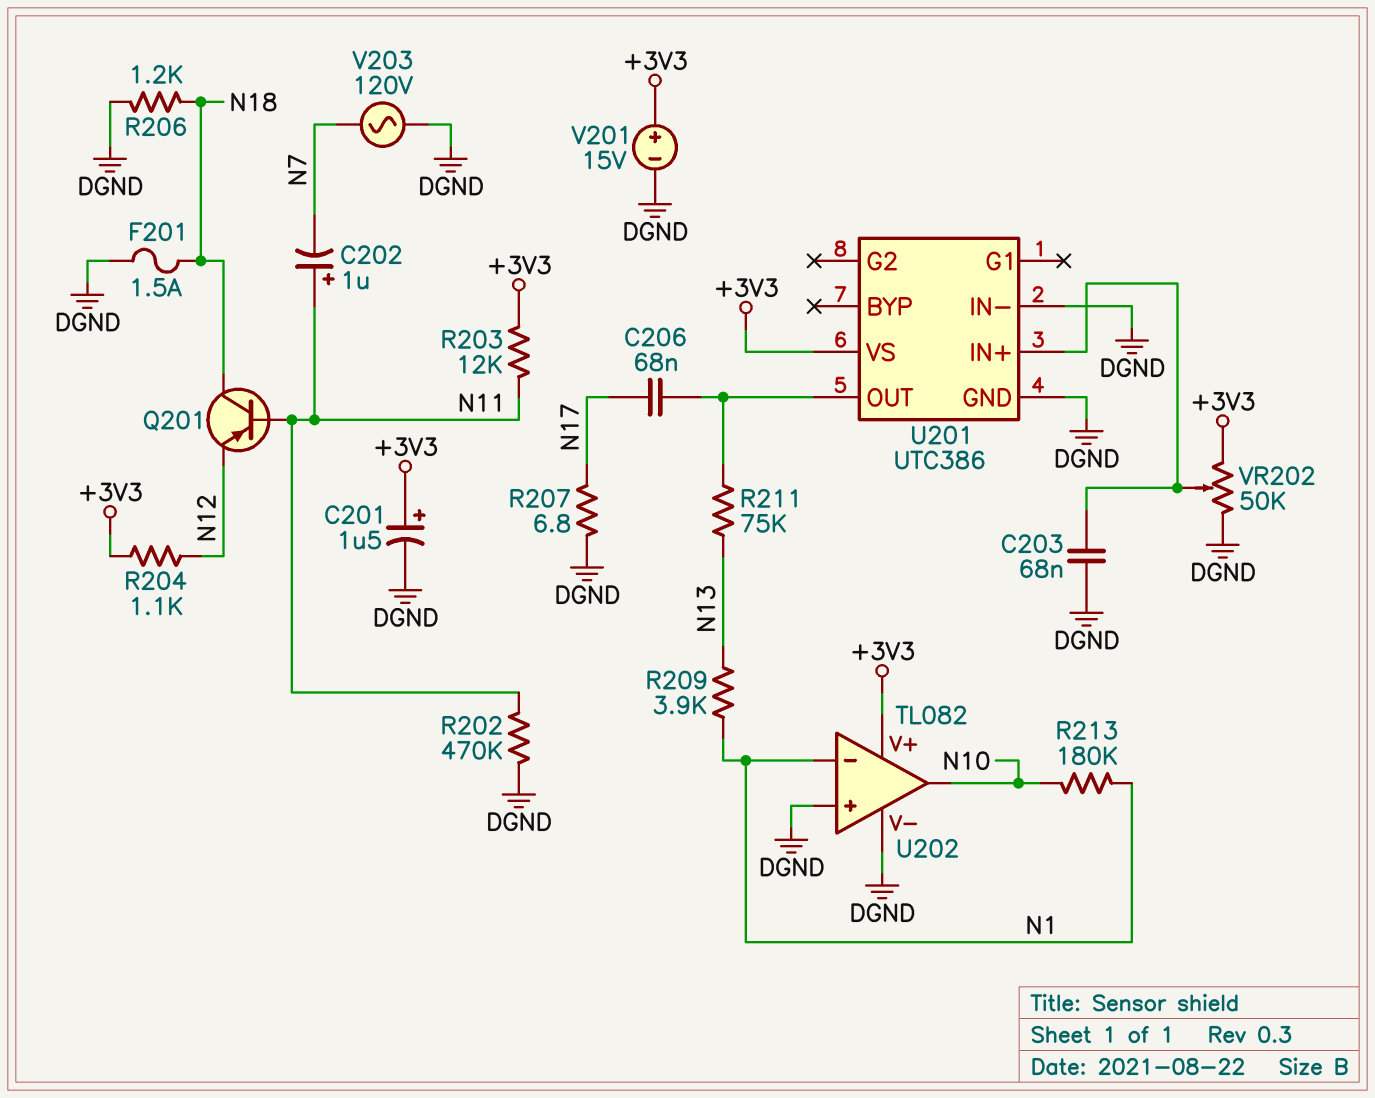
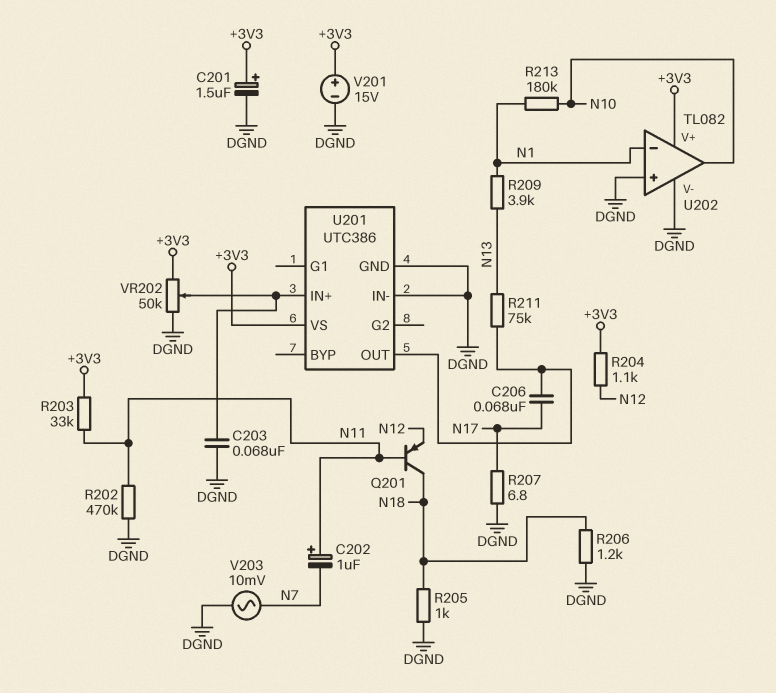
F201: 1.5A (DGND, N18) -> none
R203: 12k (+3V3, N11) -> 33k (+3V3, N11)
R205: none -> 1k (DGND, N18)
V203: AC 120V (DGND, N7) -> AC 10mV (DGND, N7)

